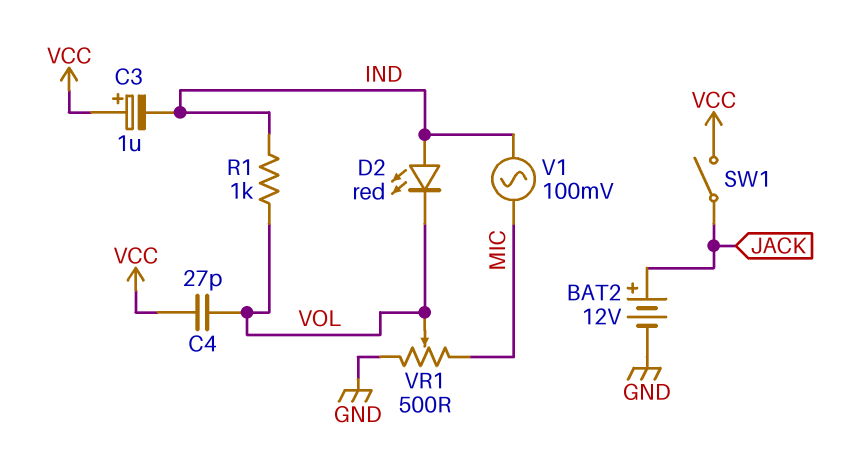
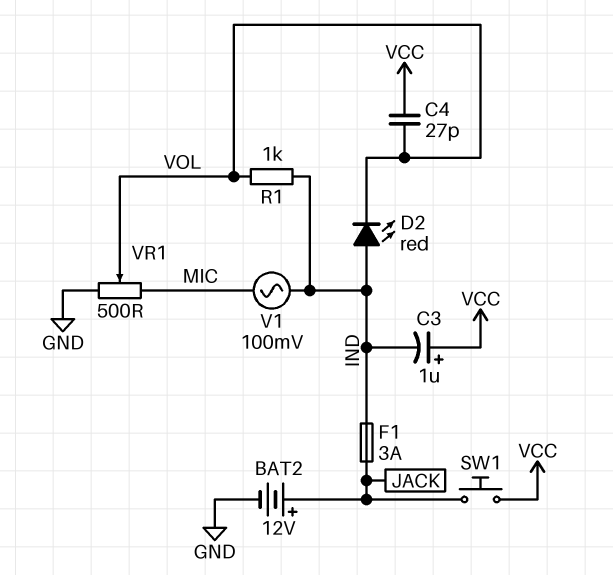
F1: none -> 3A (IND, JACK)
SW1: switch (JACK, VCC) -> button (JACK, VCC)

